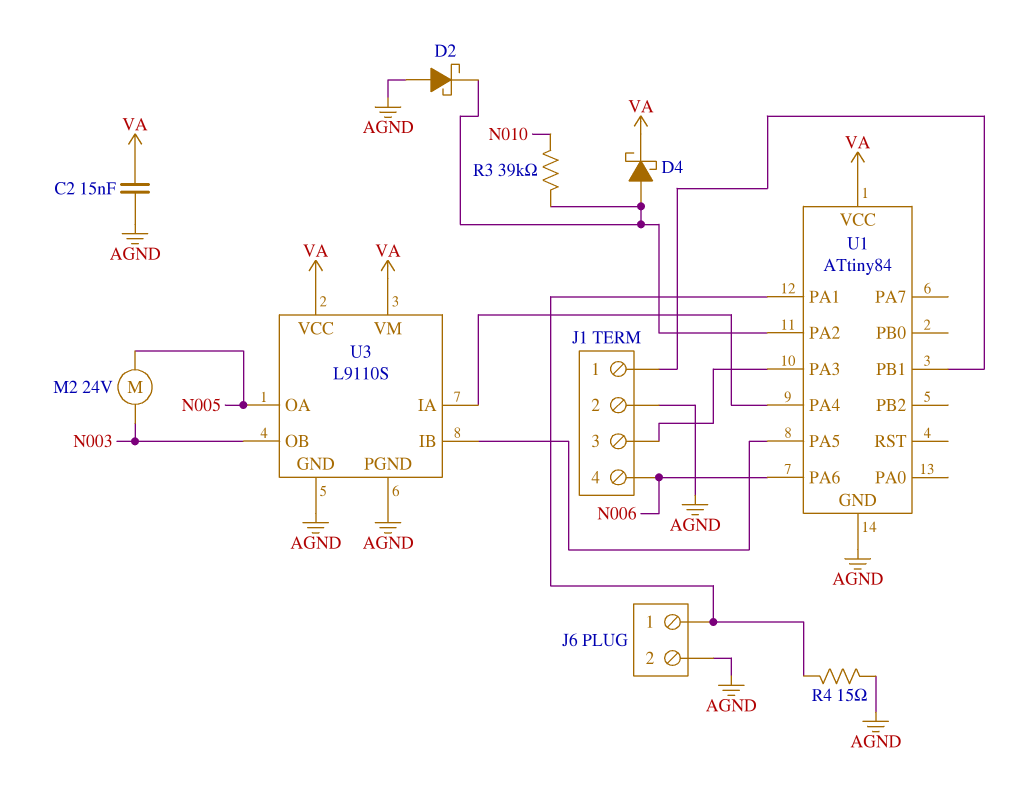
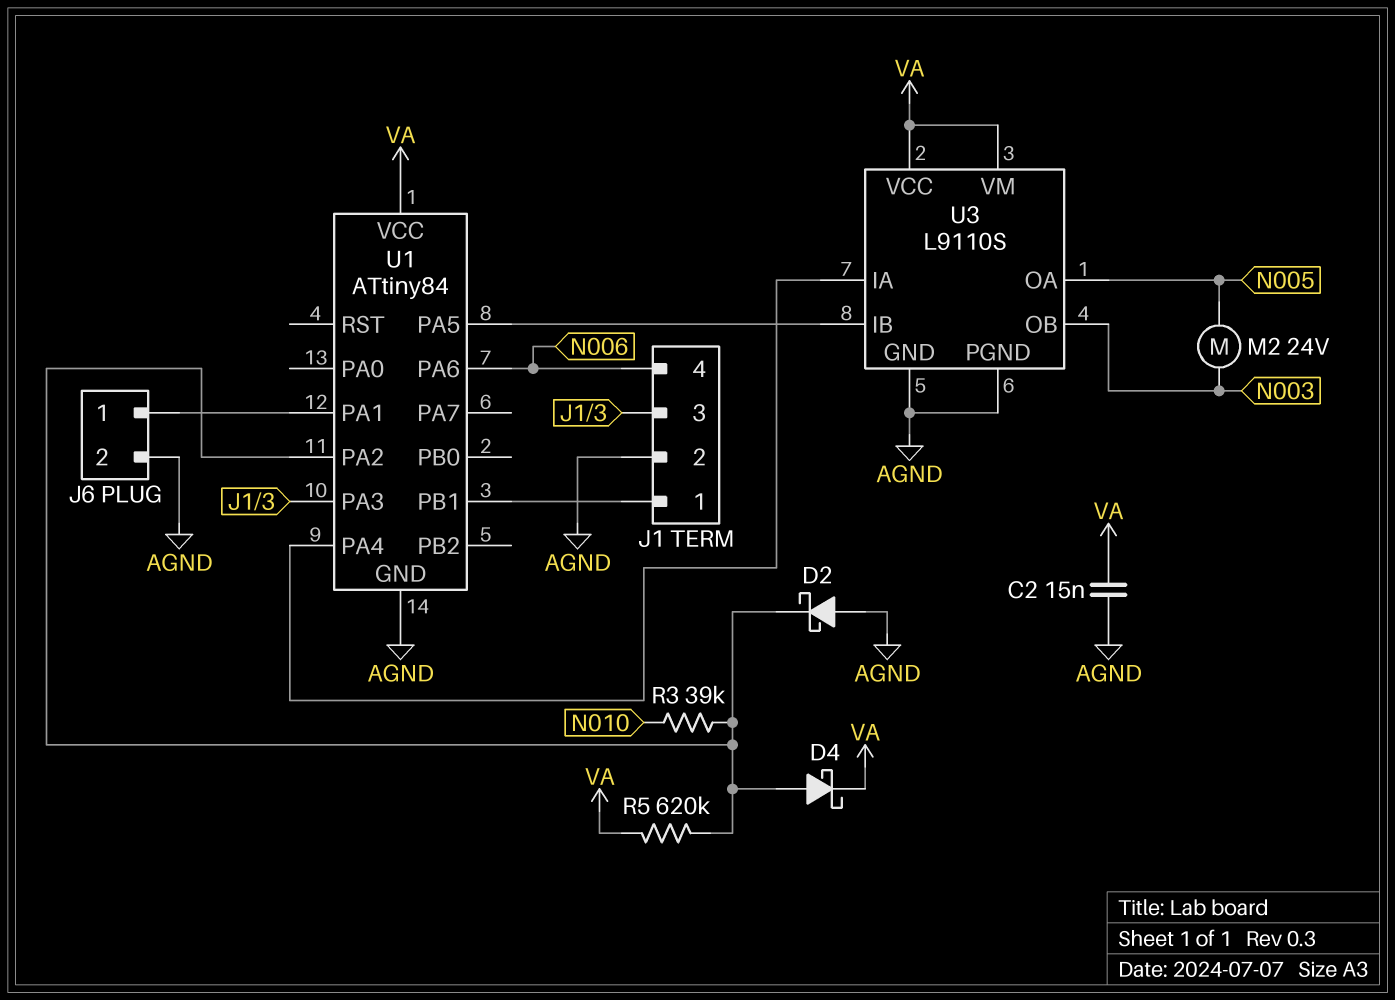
R4: 15 (AGND, J6/1) -> none
R5: none -> 620k (U1/PA2, VA)

